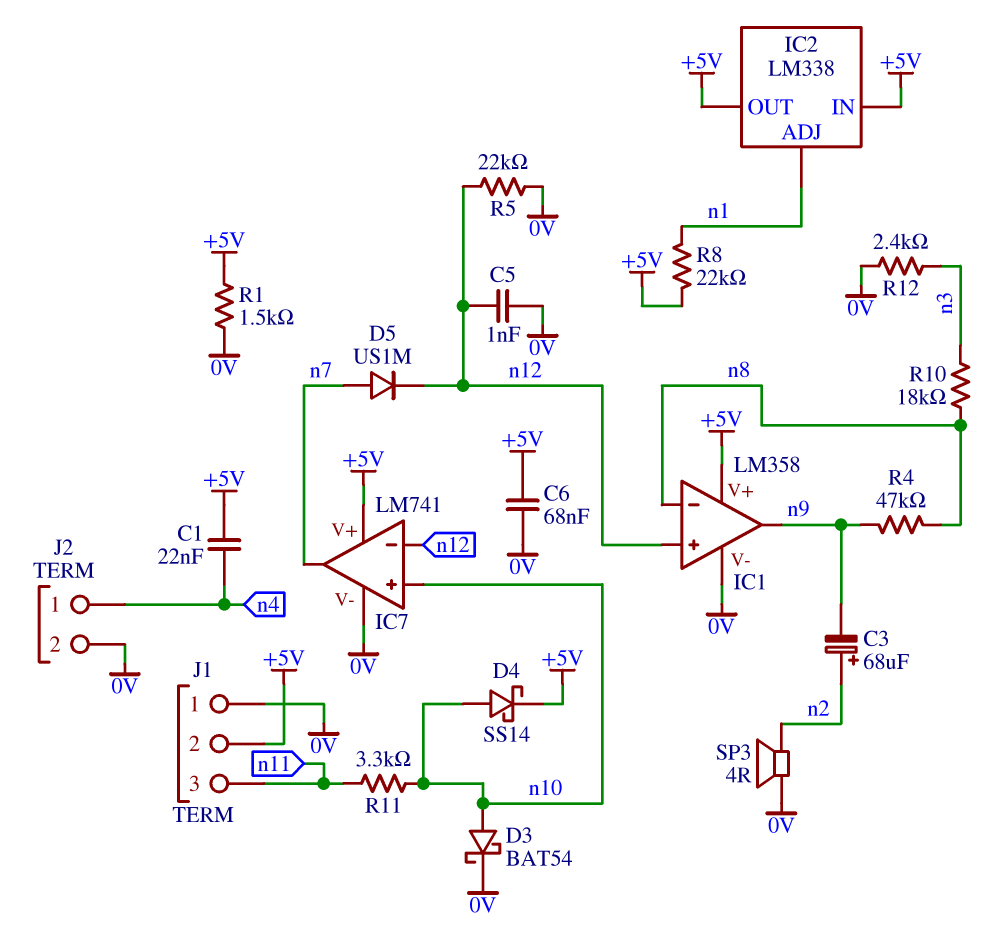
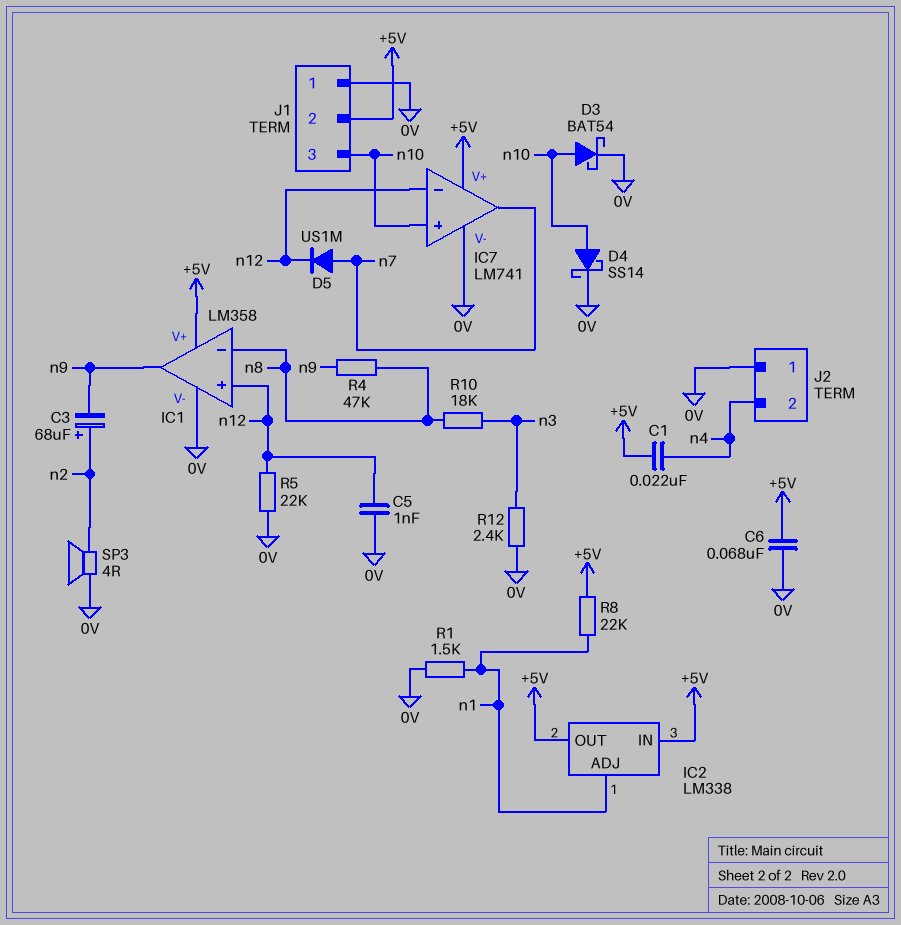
D4: schottky SS14 (A n10, K +5V) -> schottky SS14 (A n10, K 0V)
J1 pin 3: n11 -> n10
J2 pin 1: n4 -> 0V
J2 pin 2: 0V -> n4
R1: 1.5k (+5V, 0V) -> 1.5k (0V, n1)
R11: 3.3k (n10, n11) -> none

